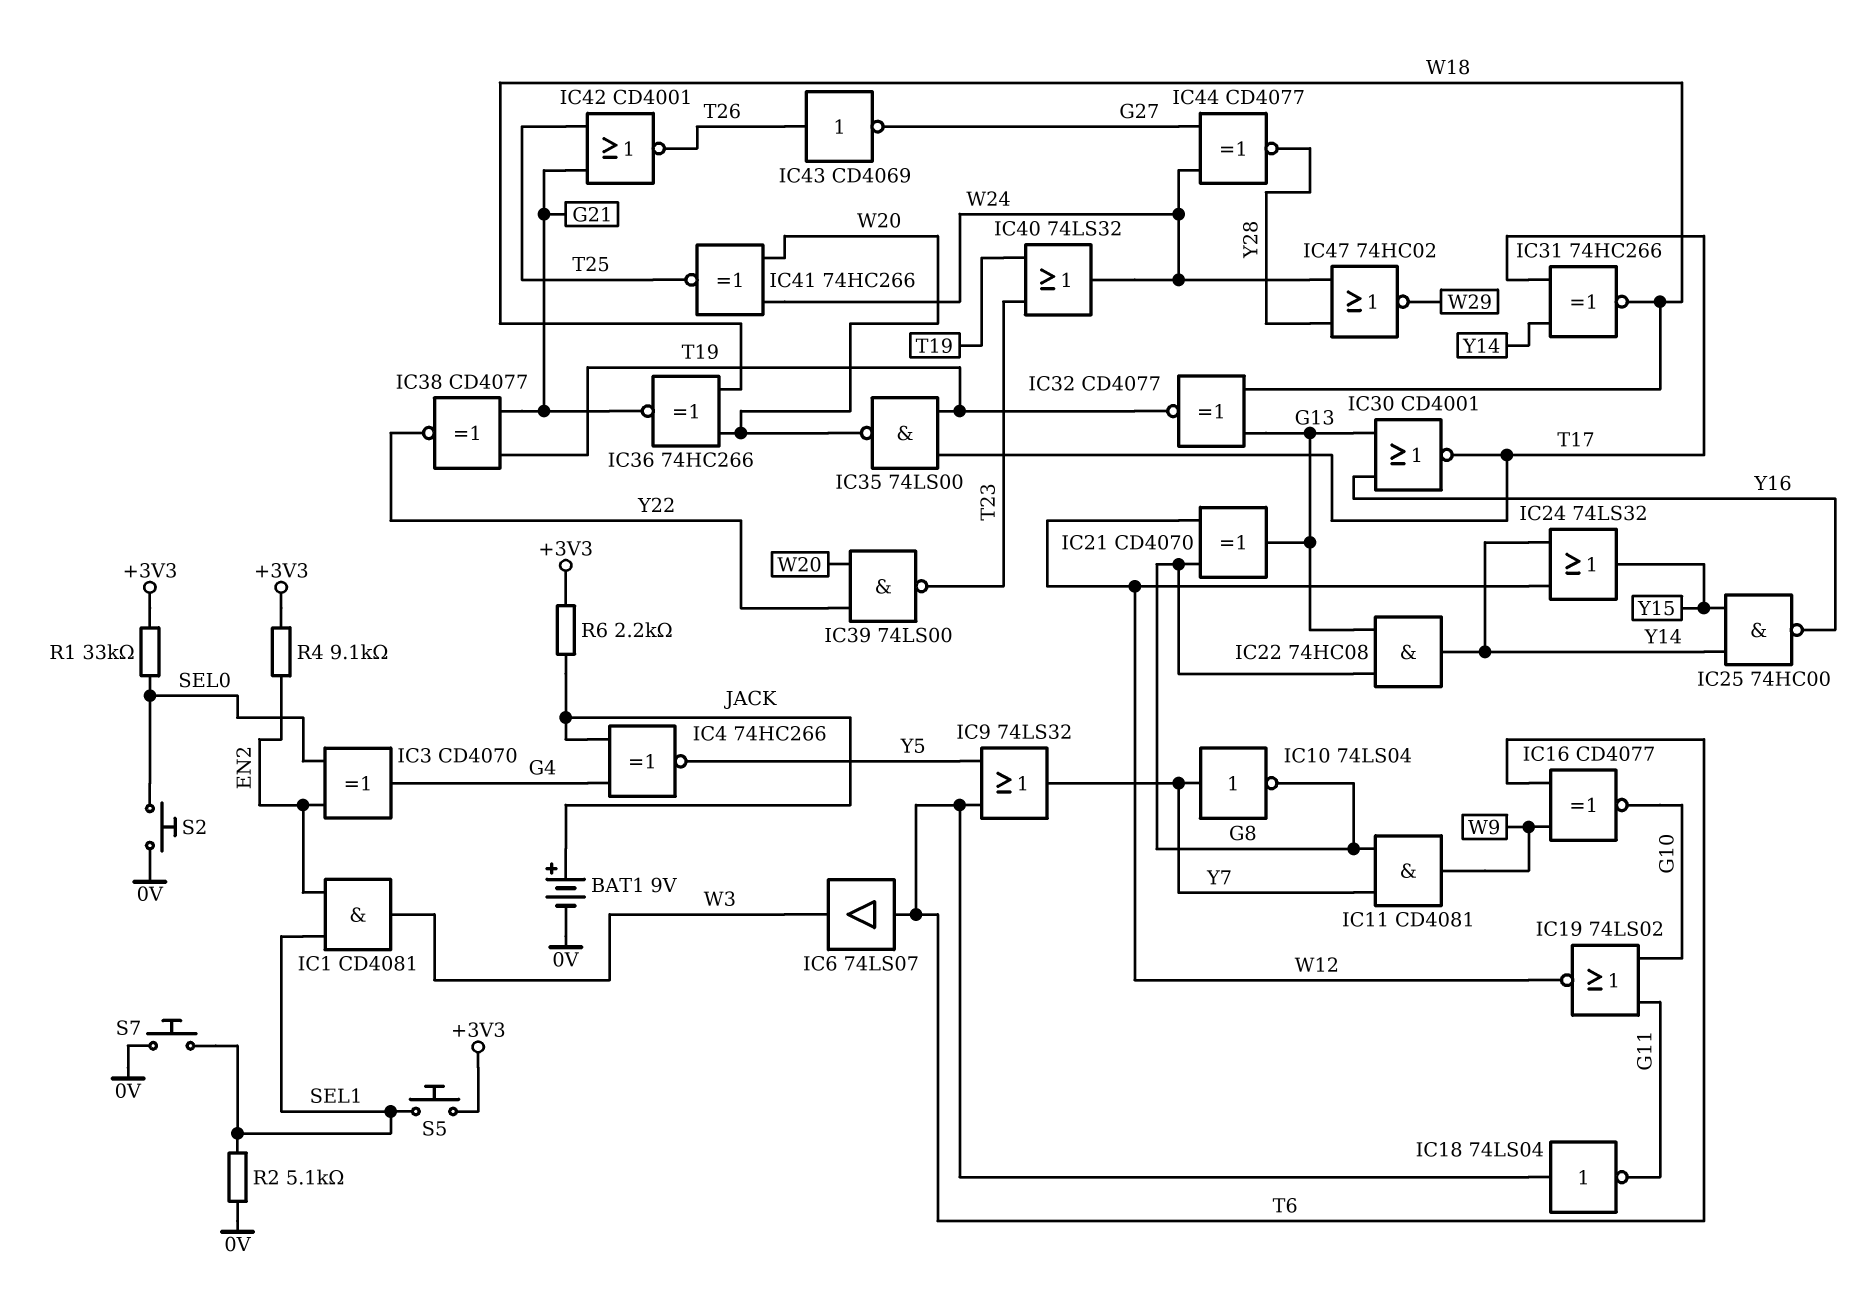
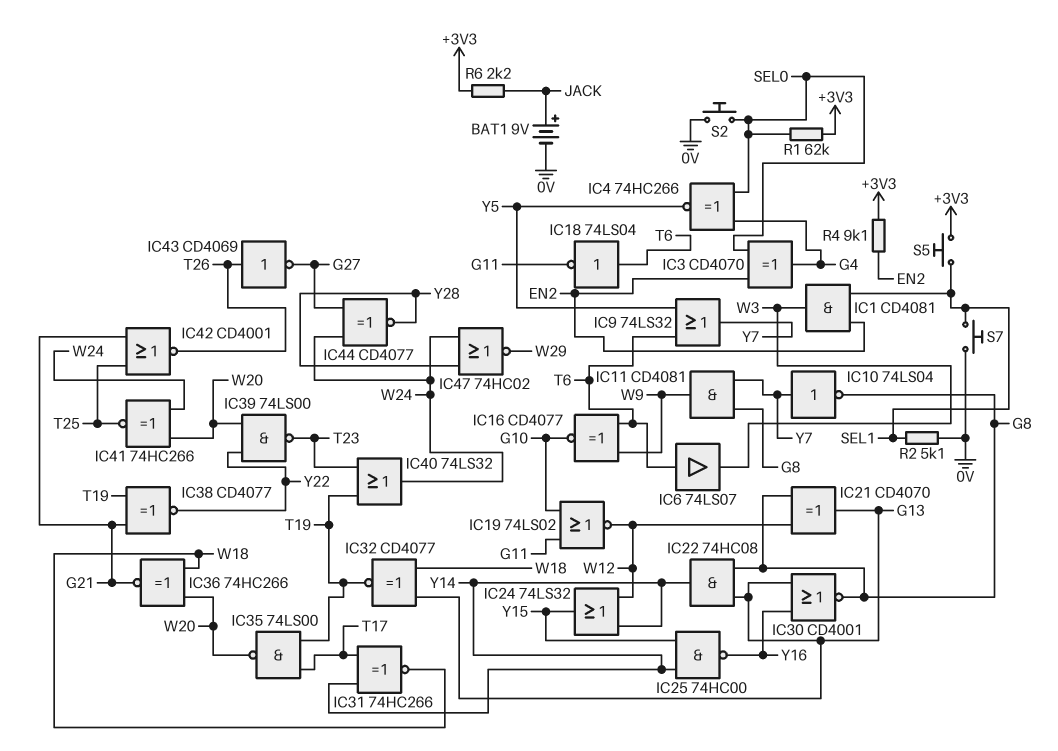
IC4: XNOR 74HC266 (in G4, in JACK, out Y5) -> XNOR 74HC266 (in G4, in SEL0, out Y5)
IC30: NOR CD4001 (in G13, in Y16, out T17) -> NOR CD4001 (in G13, in Y16, out G8)
R1: 33k (+3V3, SEL0) -> 62k (+3V3, SEL0)

